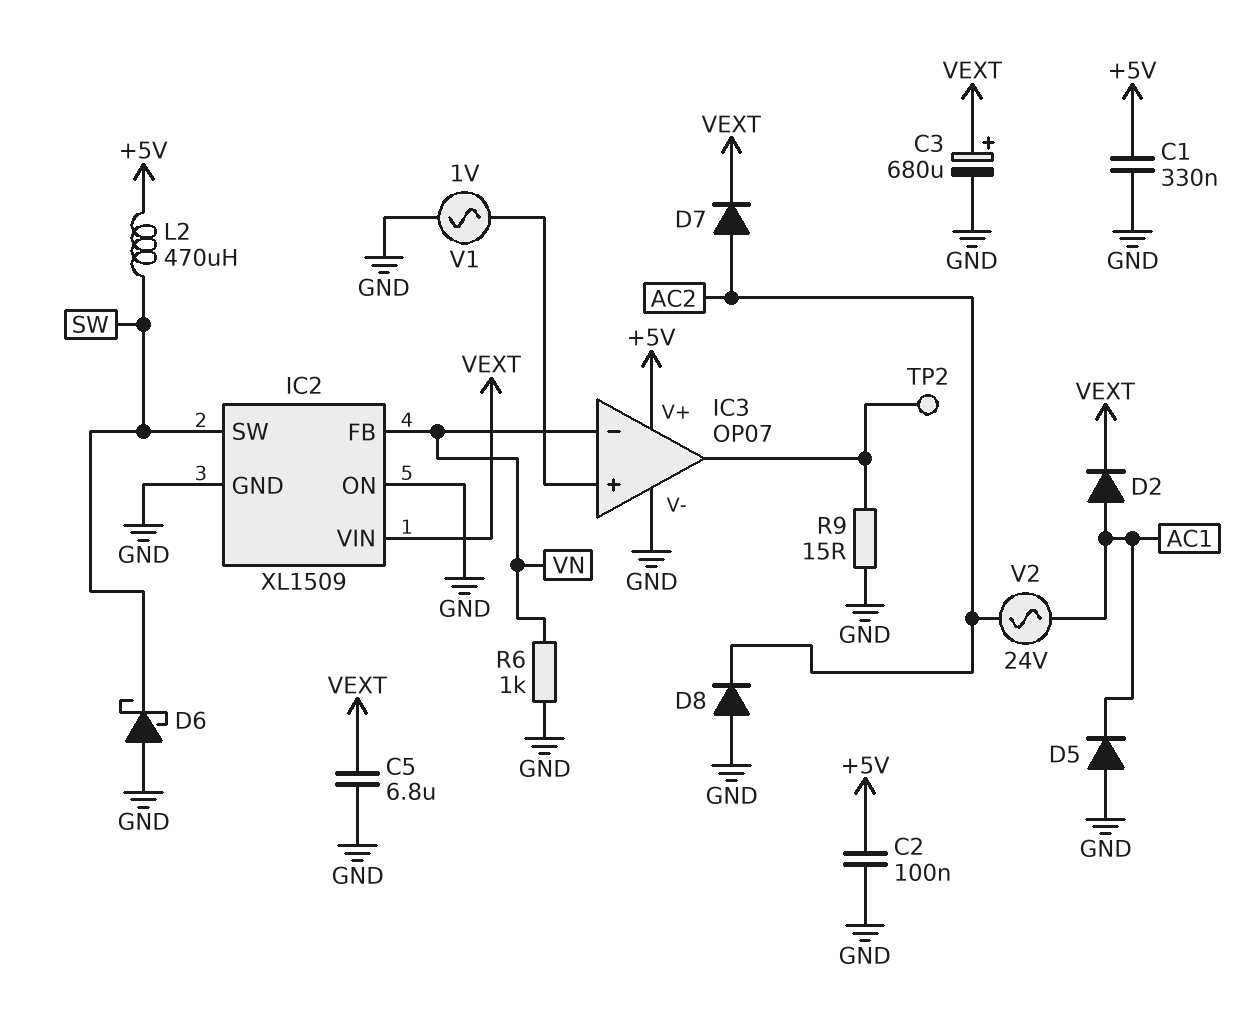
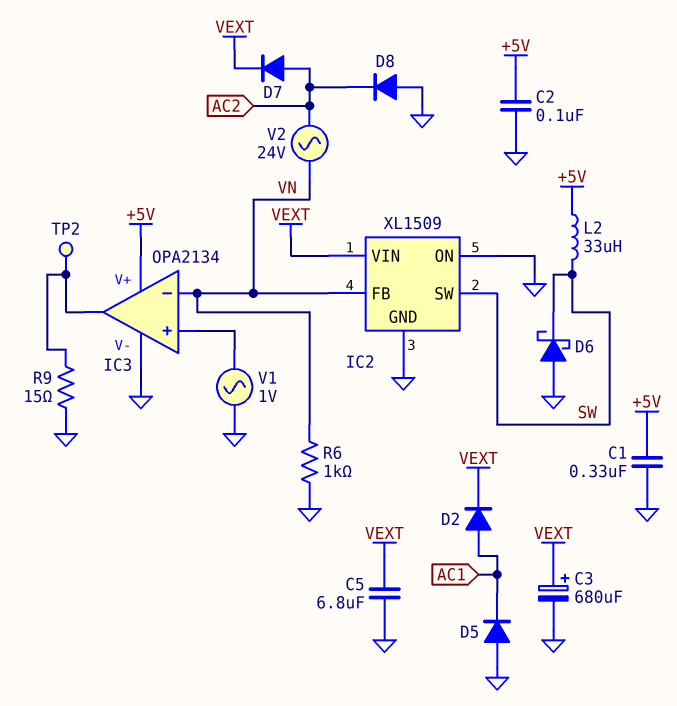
IC3: OP07 -> OPA2134
L2: 470uH (+5V, SW) -> 33uH (+5V, SW)
V2: AC 24V (AC1, AC2) -> AC 24V (AC2, VN)

